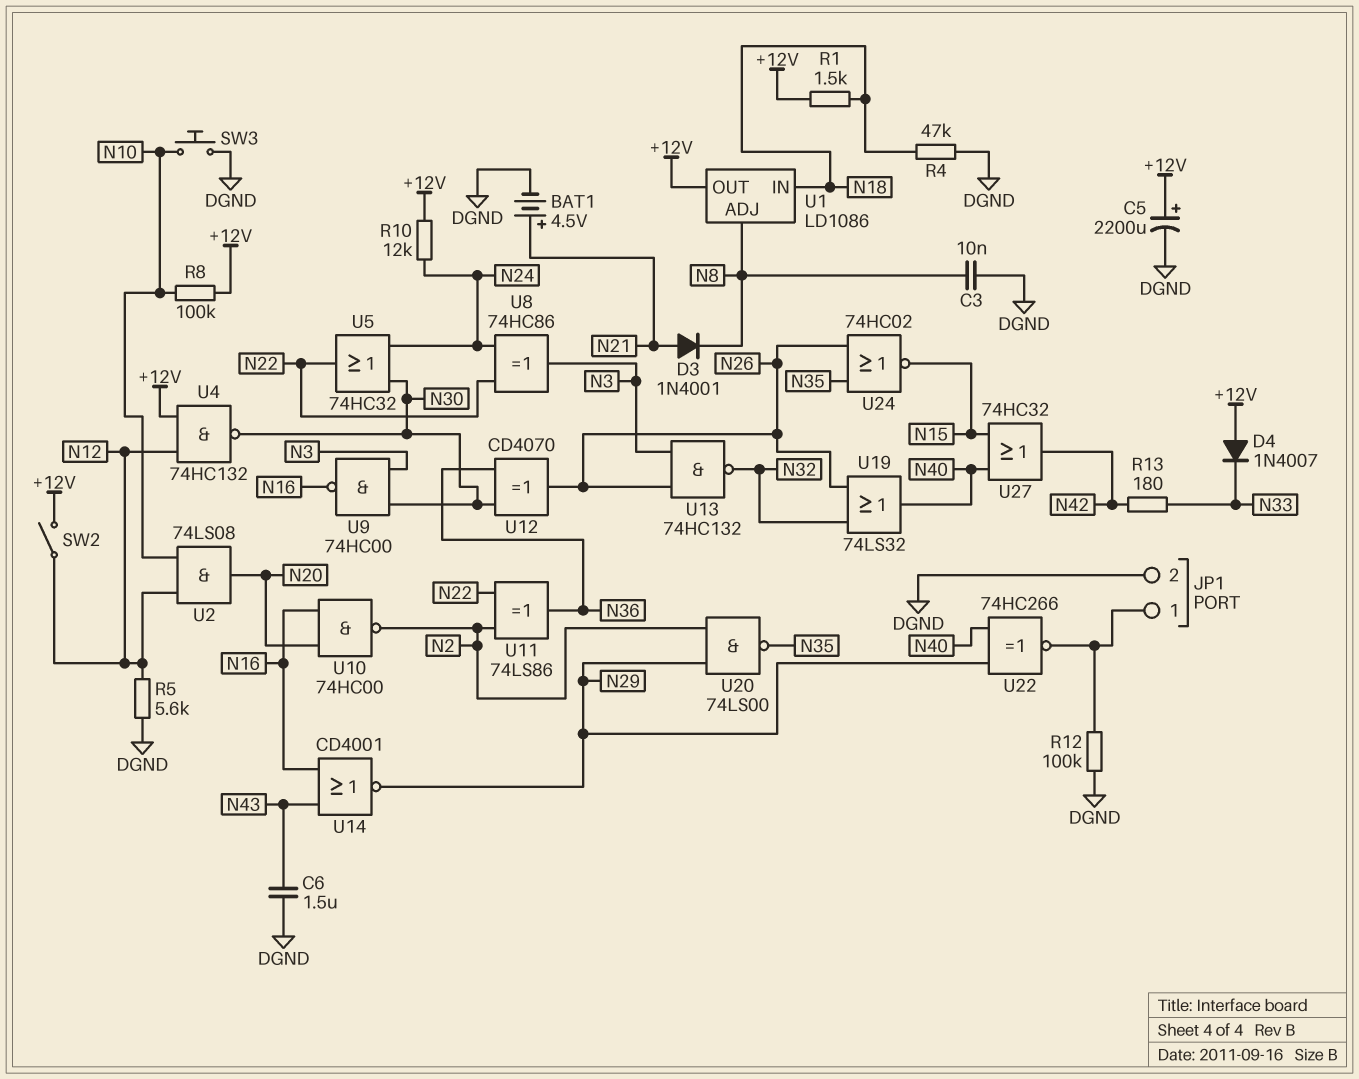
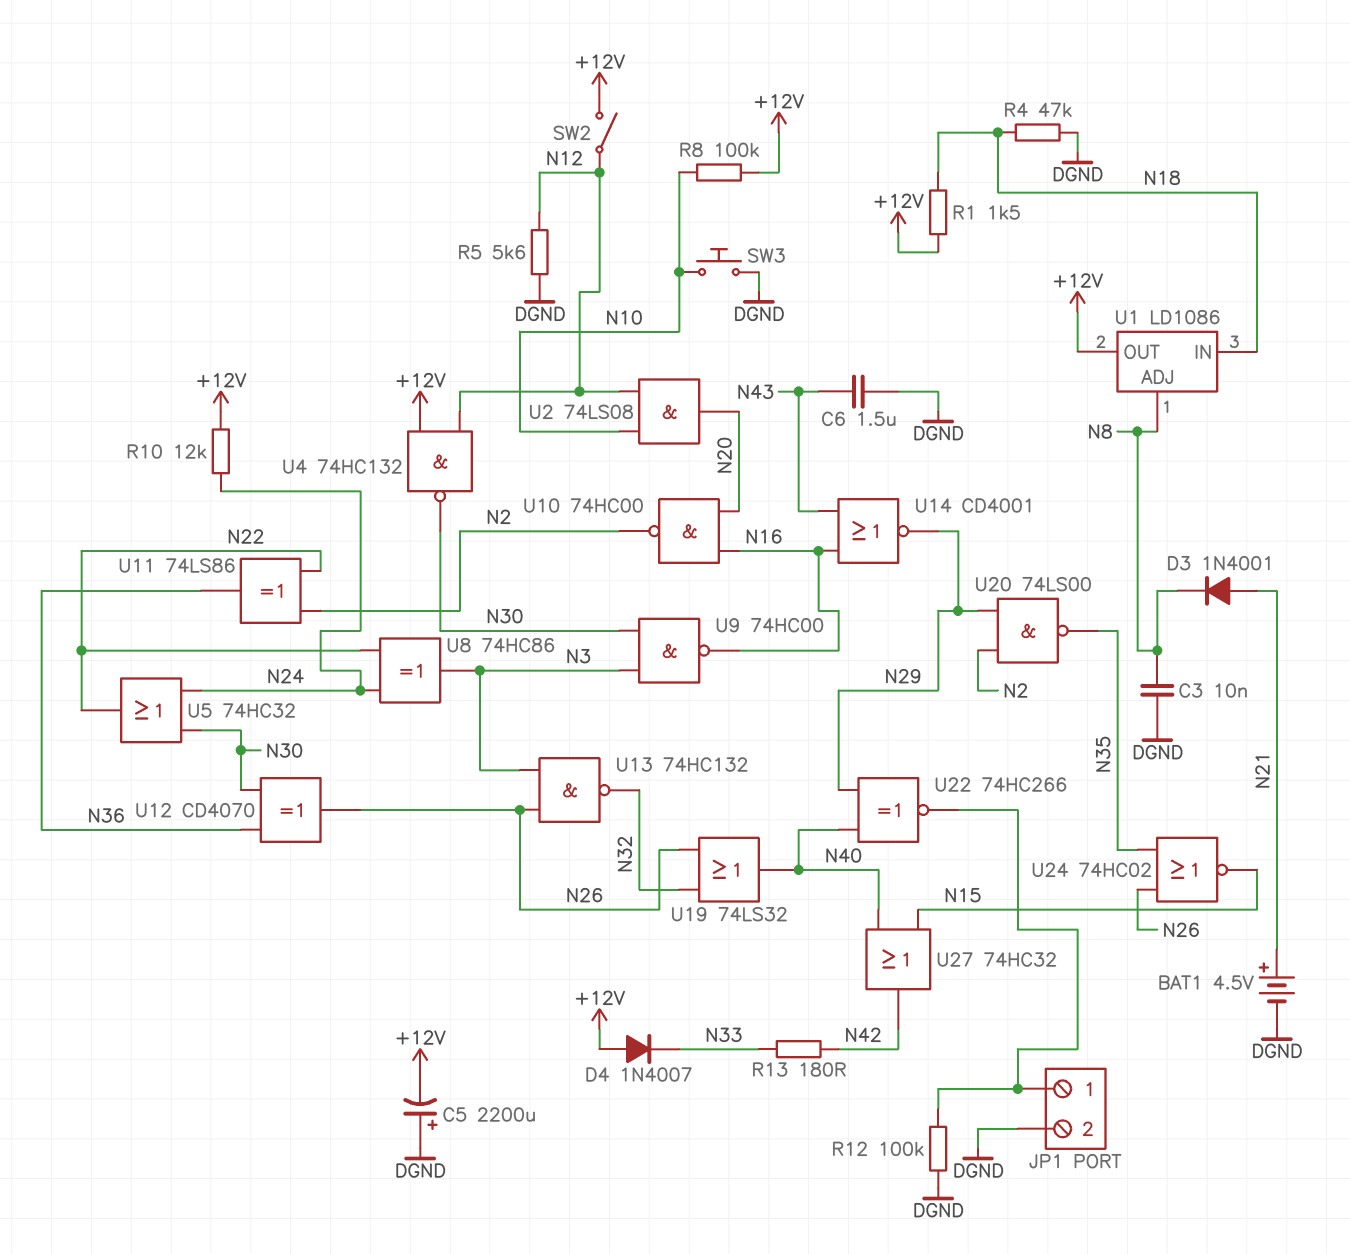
C5: 2200uF (plus +12V, minus DGND) -> 2200uF (plus DGND, minus +12V)

